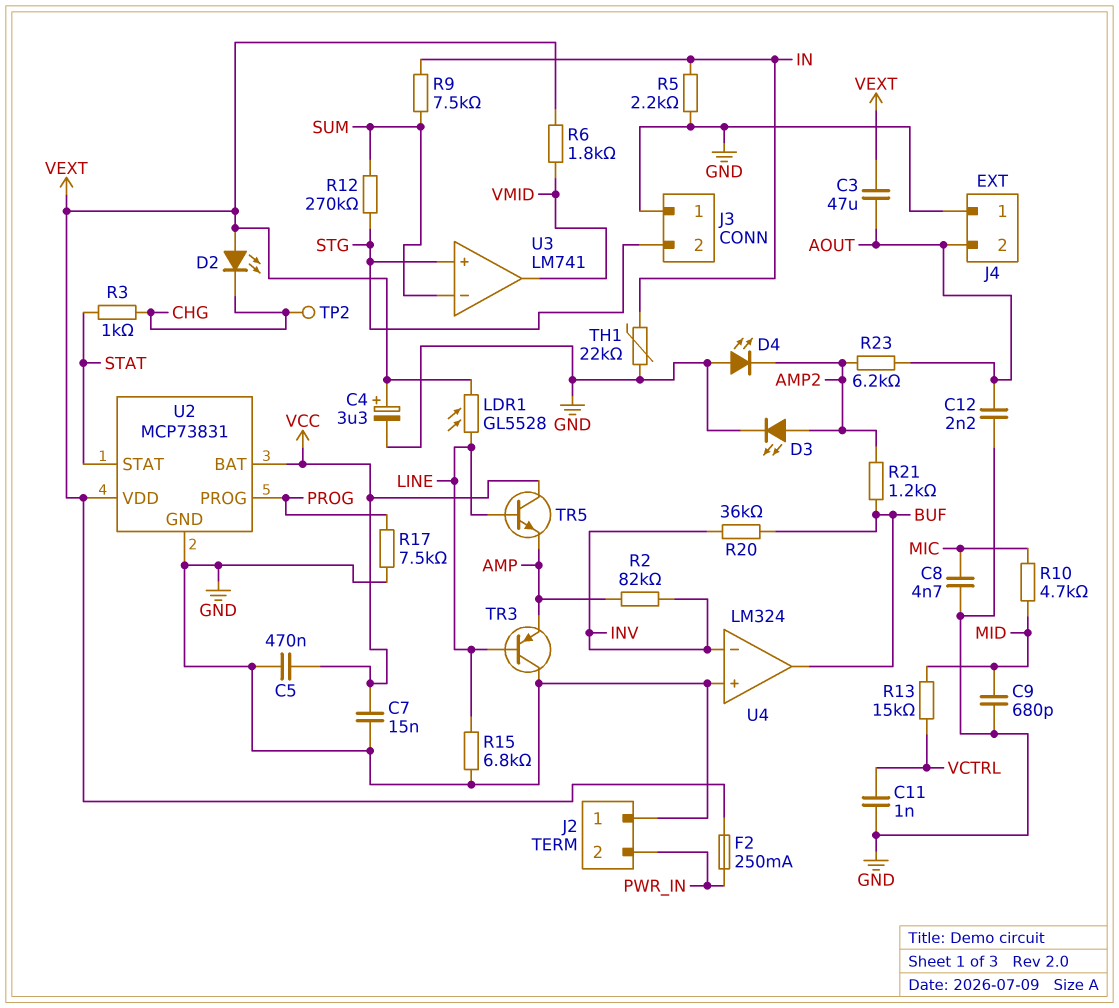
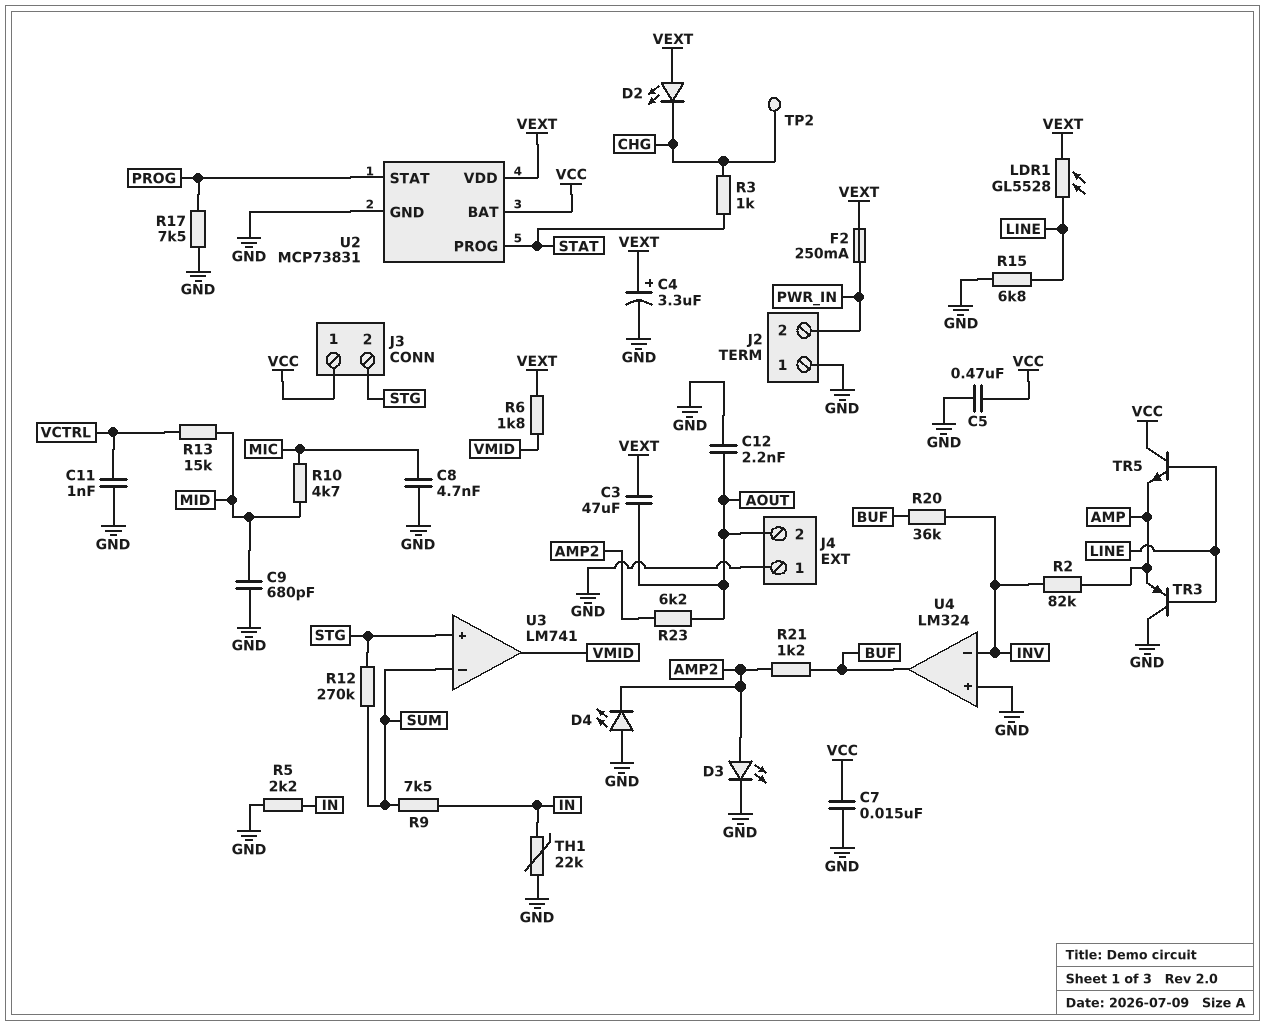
J3 pin 1: GND -> VCC
U2 pin PROG: PROG -> STAT
U2 pin STAT: STAT -> PROG

